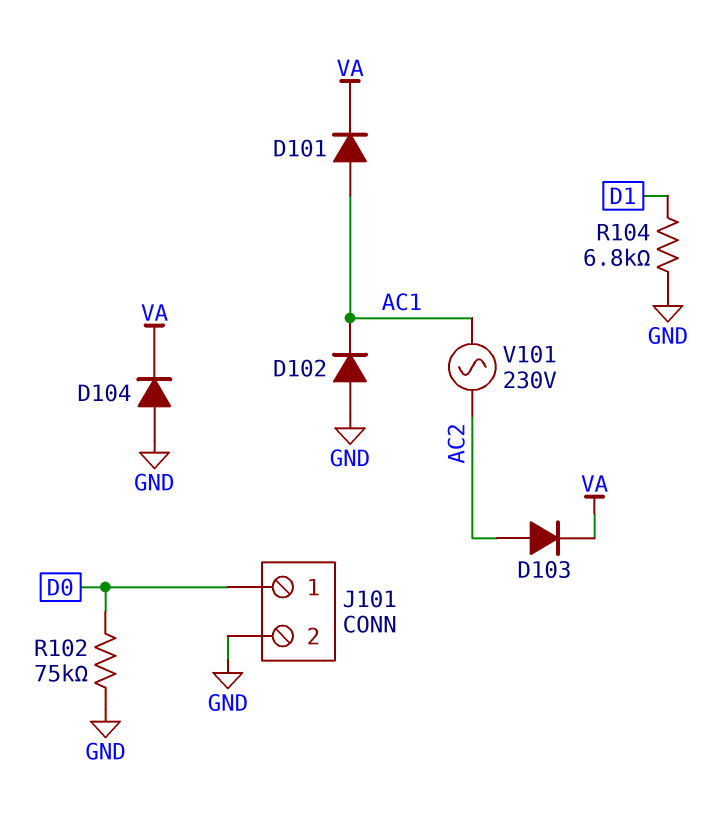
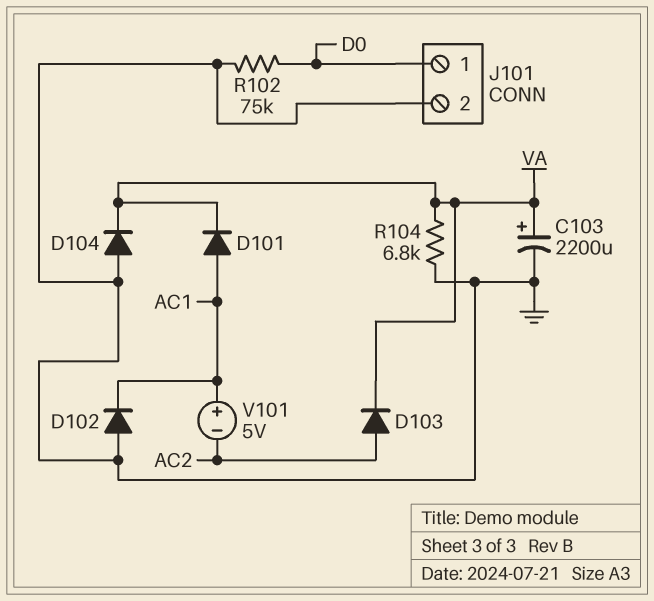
C103: none -> 2200uF (plus VA, minus GND)
R104: 6.8k (D1, GND) -> 6.8k (GND, VA)
V101: AC 230V (AC1, AC2) -> 5V (plus AC1, minus AC2)

